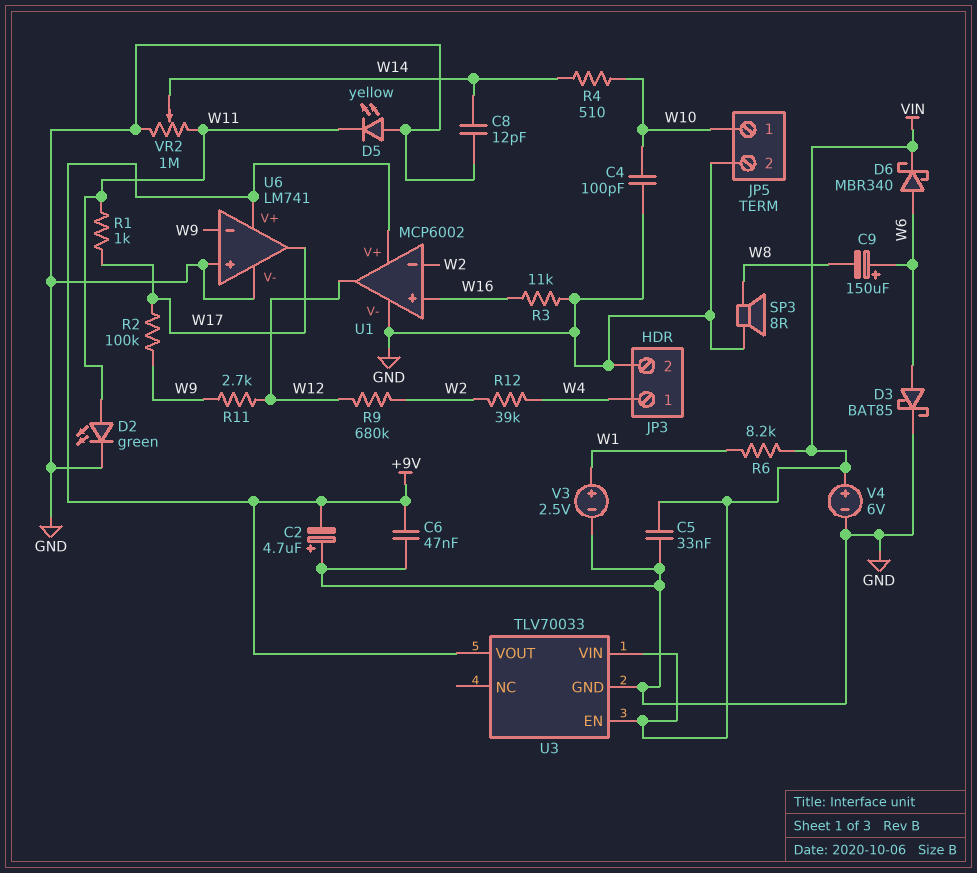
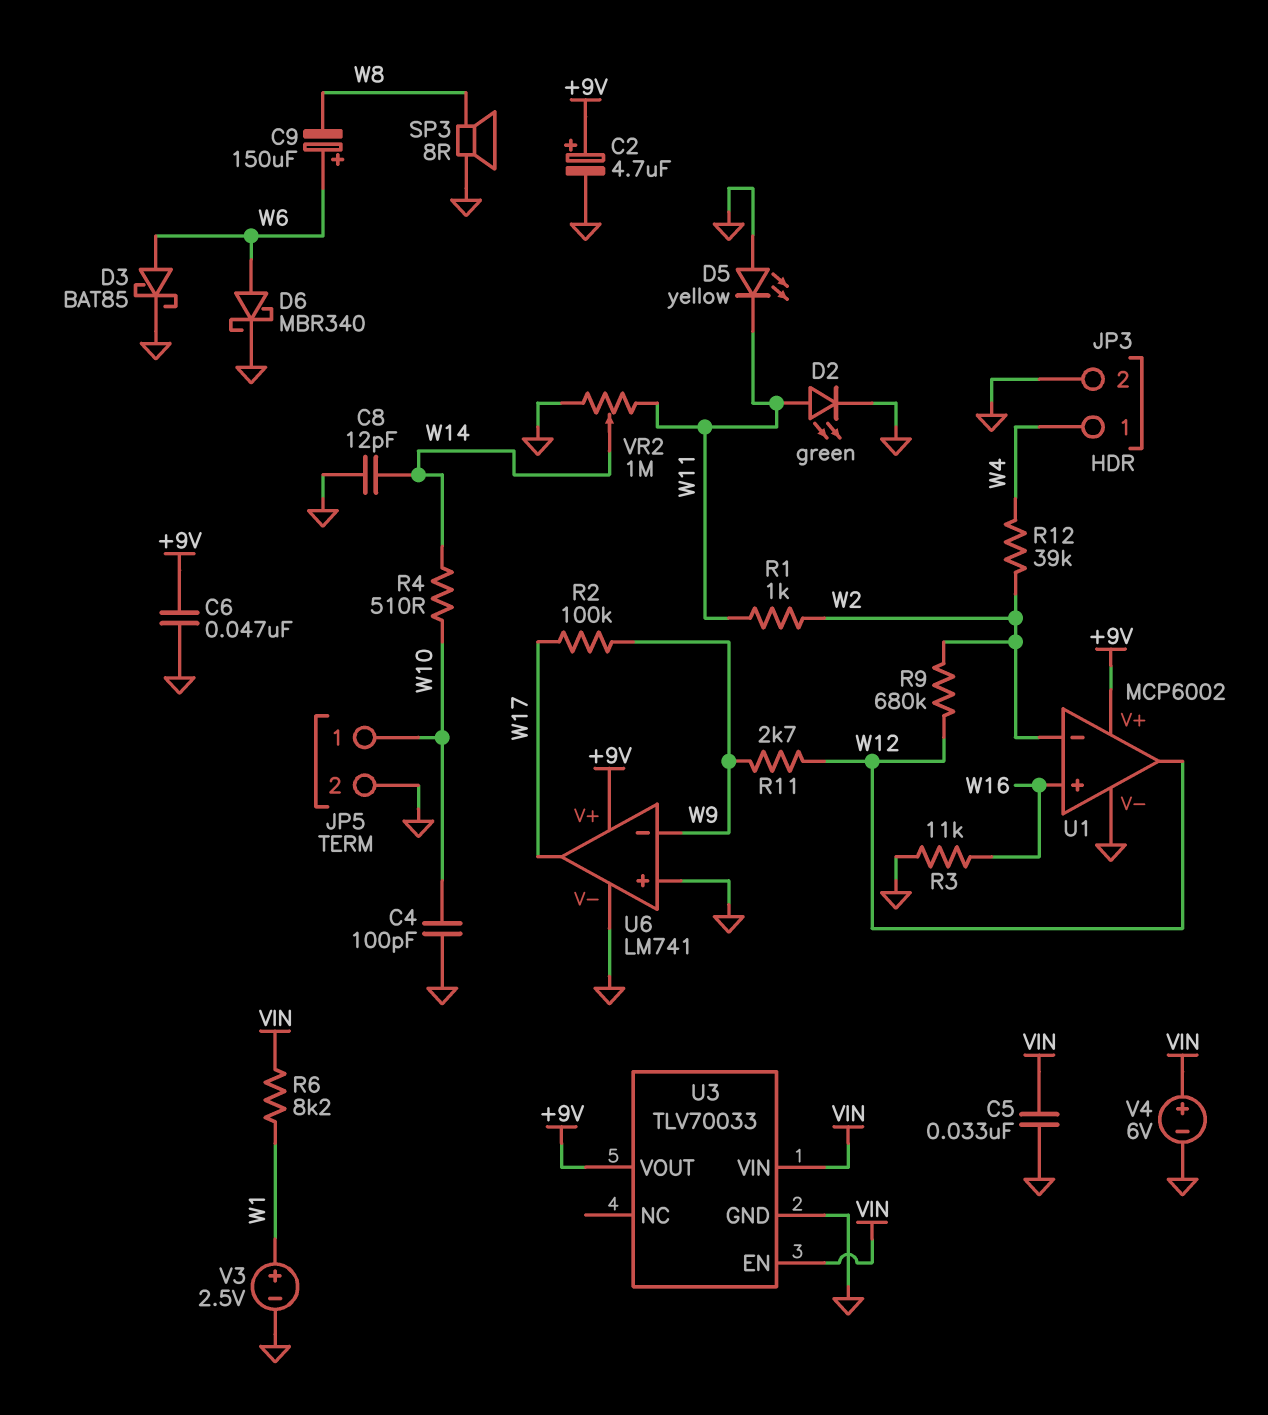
C2: 4.7uF (plus GND, minus +9V) -> 4.7uF (plus +9V, minus GND)
D6: schottky MBR340 (A W6, K VIN) -> schottky MBR340 (A W6, K GND)
R1: 1k (W11, W17) -> 1k (W2, W11)

